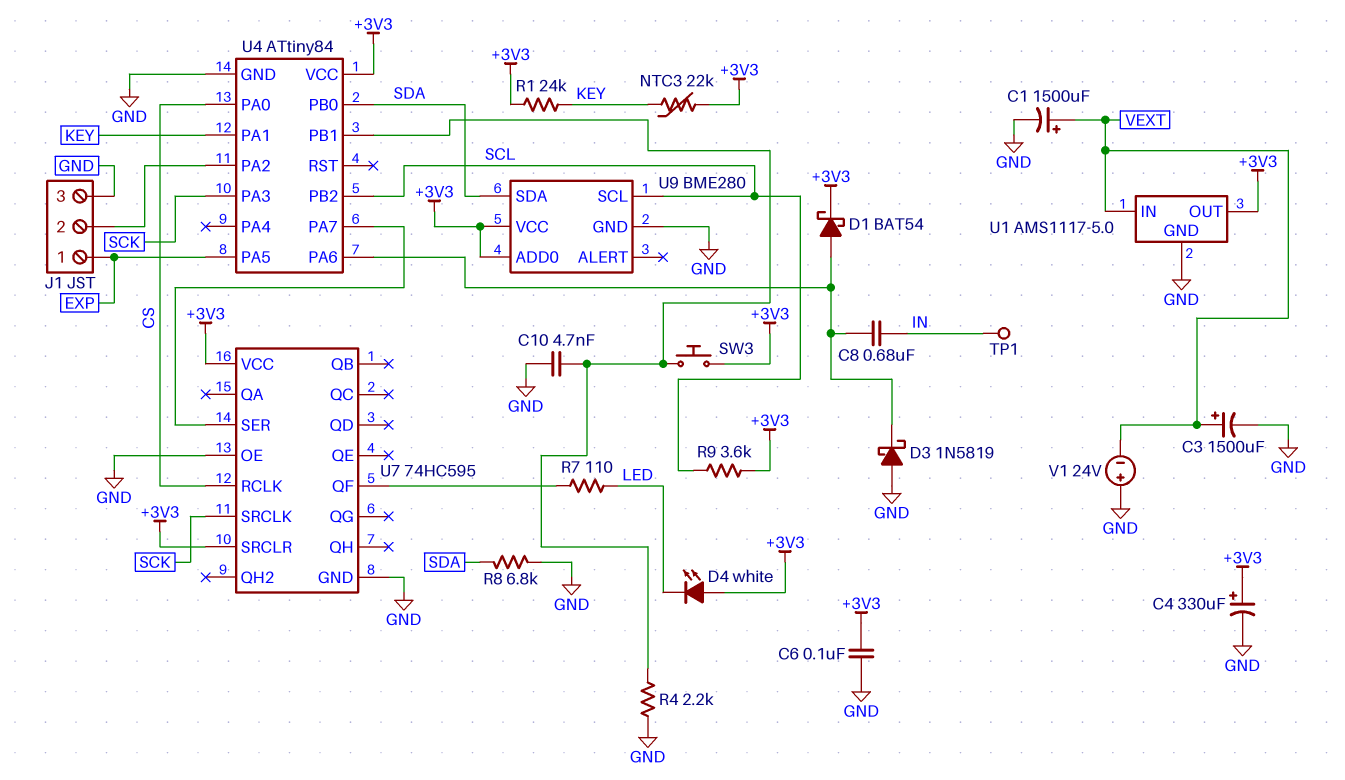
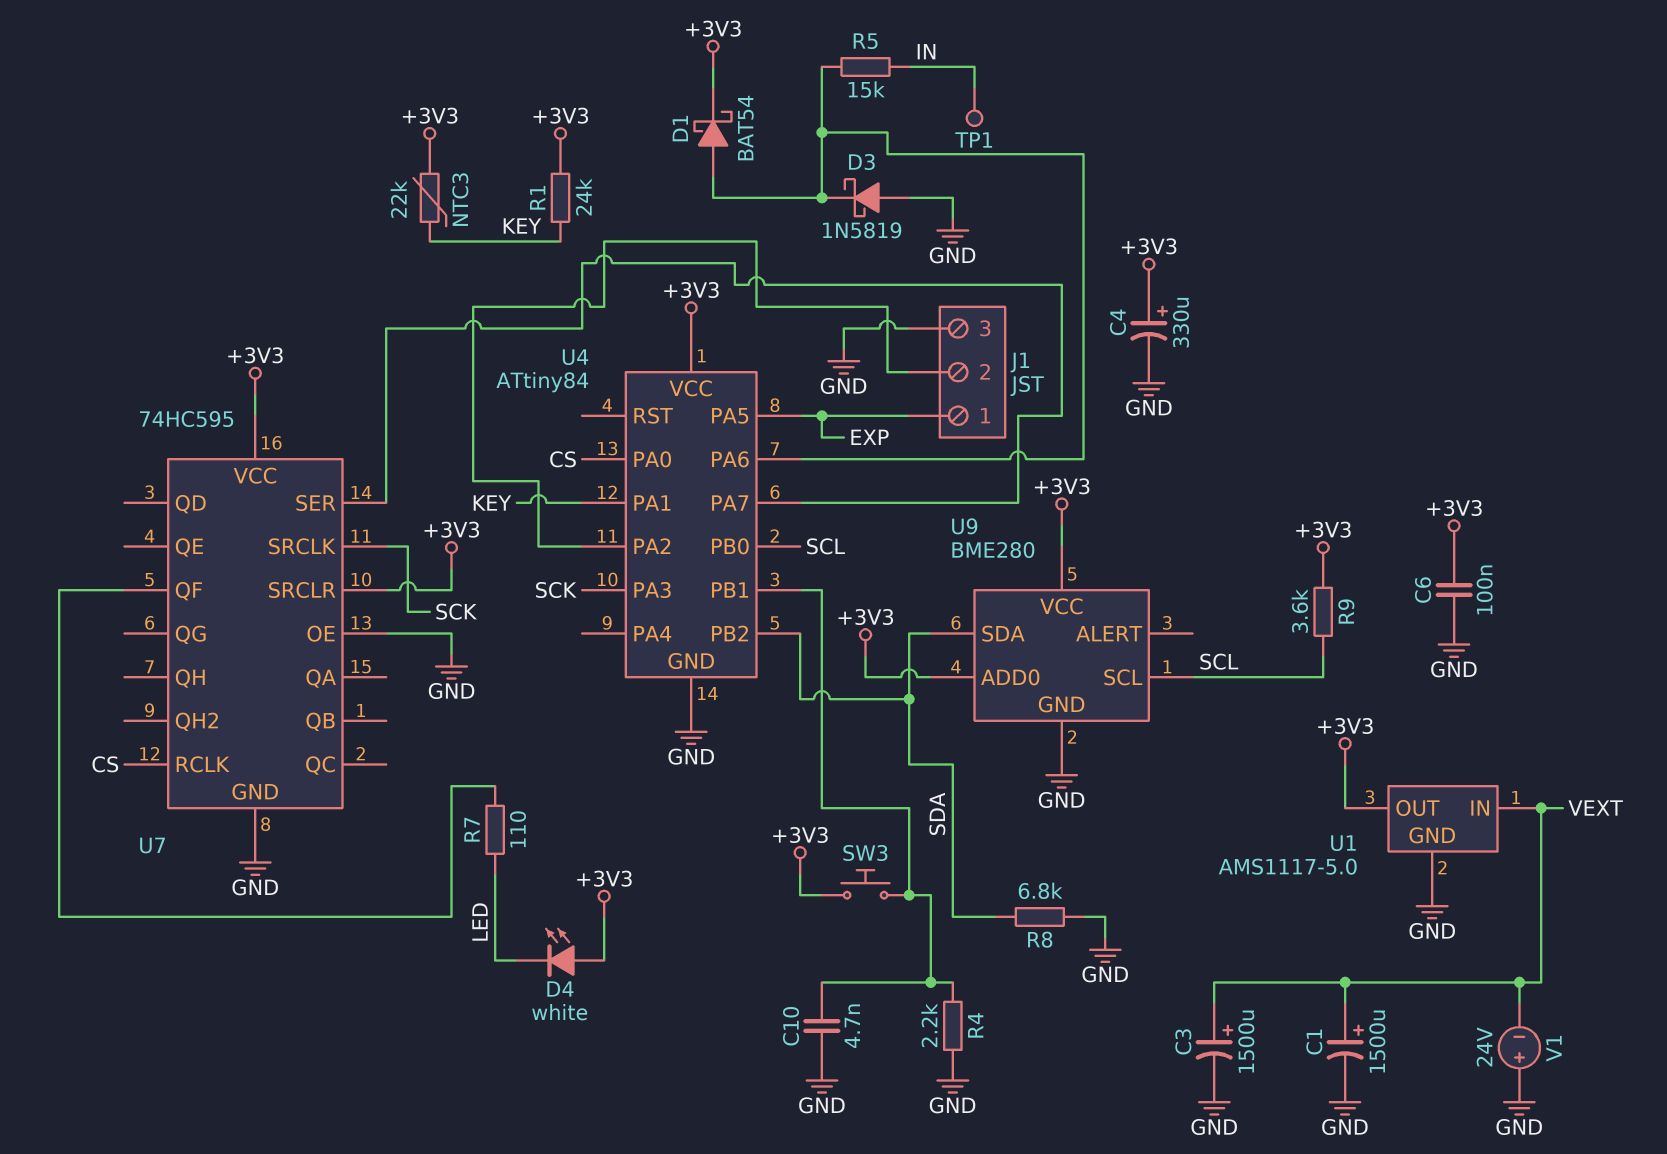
C8: 680nF (IN, U4/PA6) -> none
R5: none -> 15k (IN, U4/PA6)
U4 pin PB0: SDA -> SCL
U4 pin PB2: SCL -> SDA

